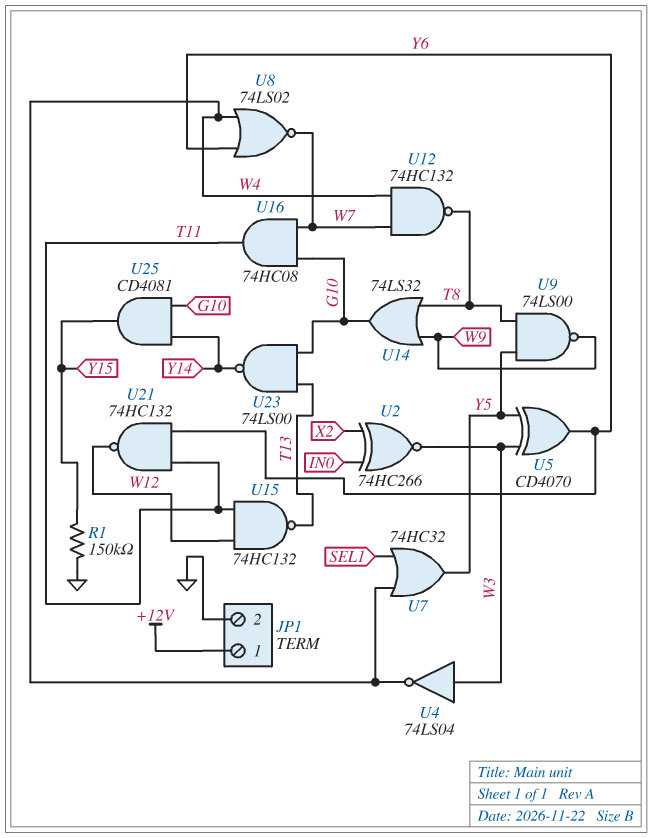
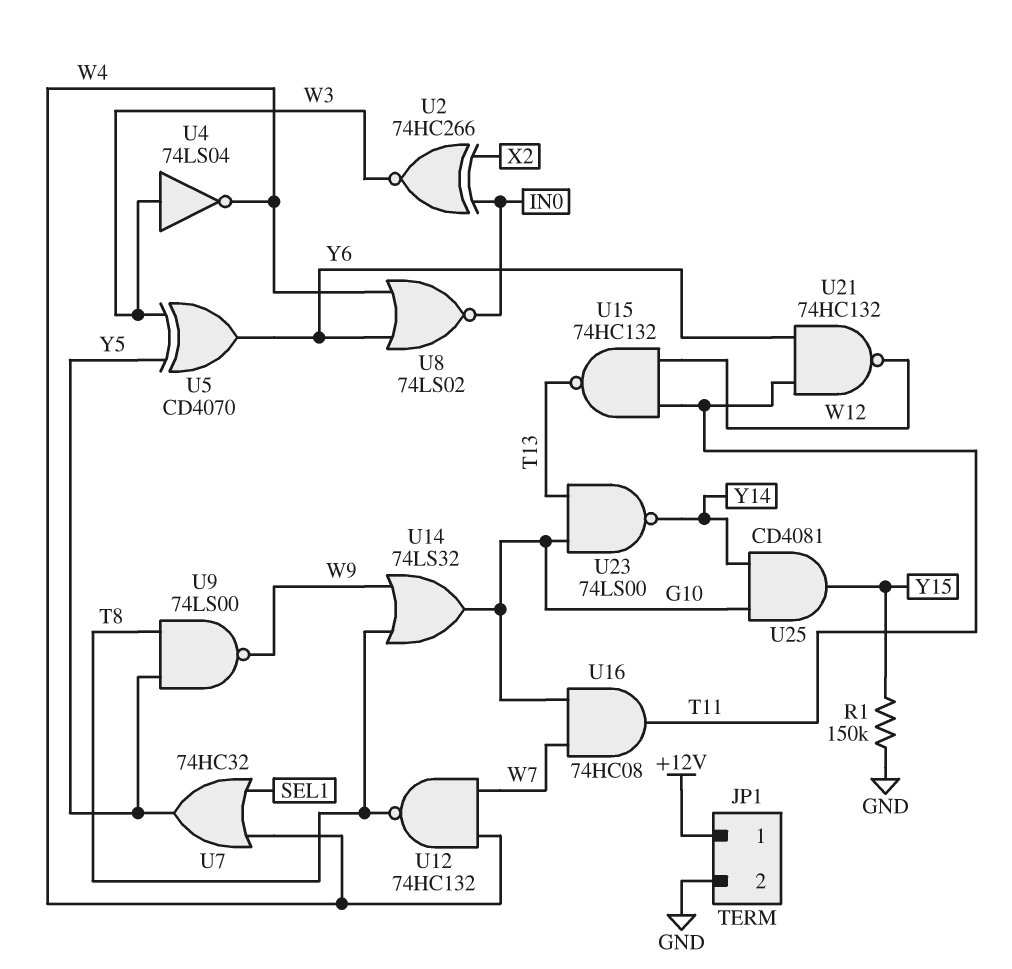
U8: NOR 74LS02 (in W4, in Y6, out W7) -> NOR 74LS02 (in W4, in Y6, out IN0)

